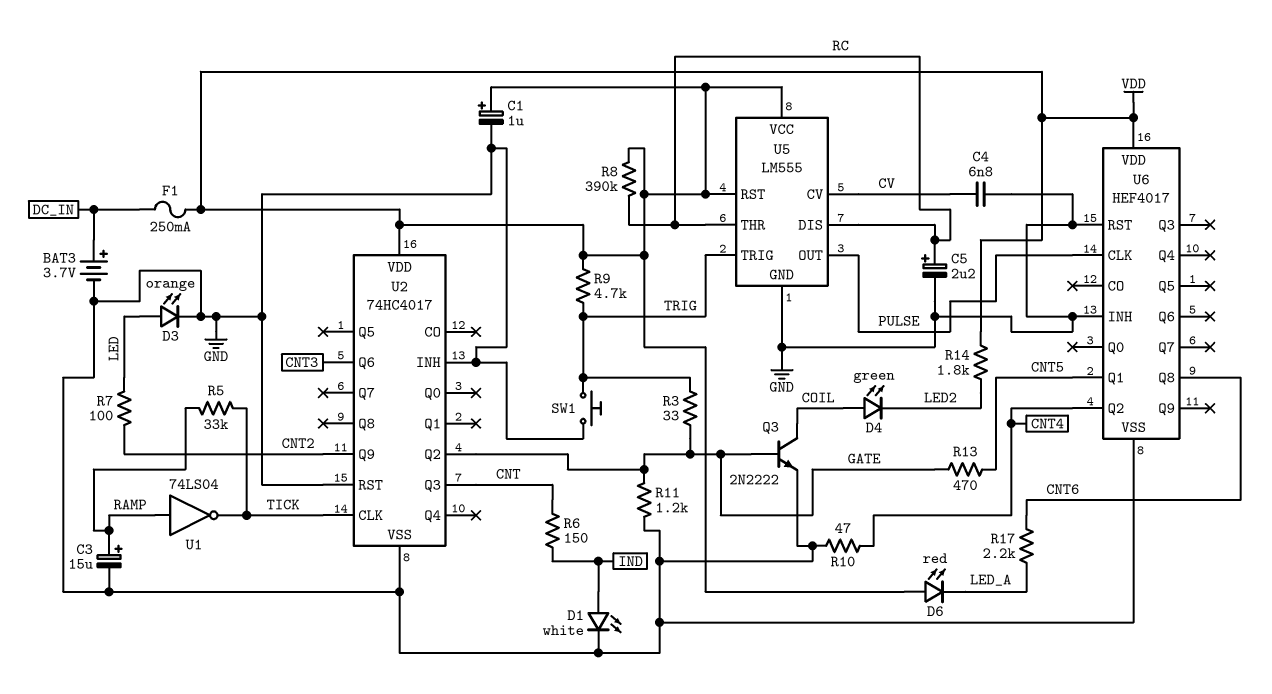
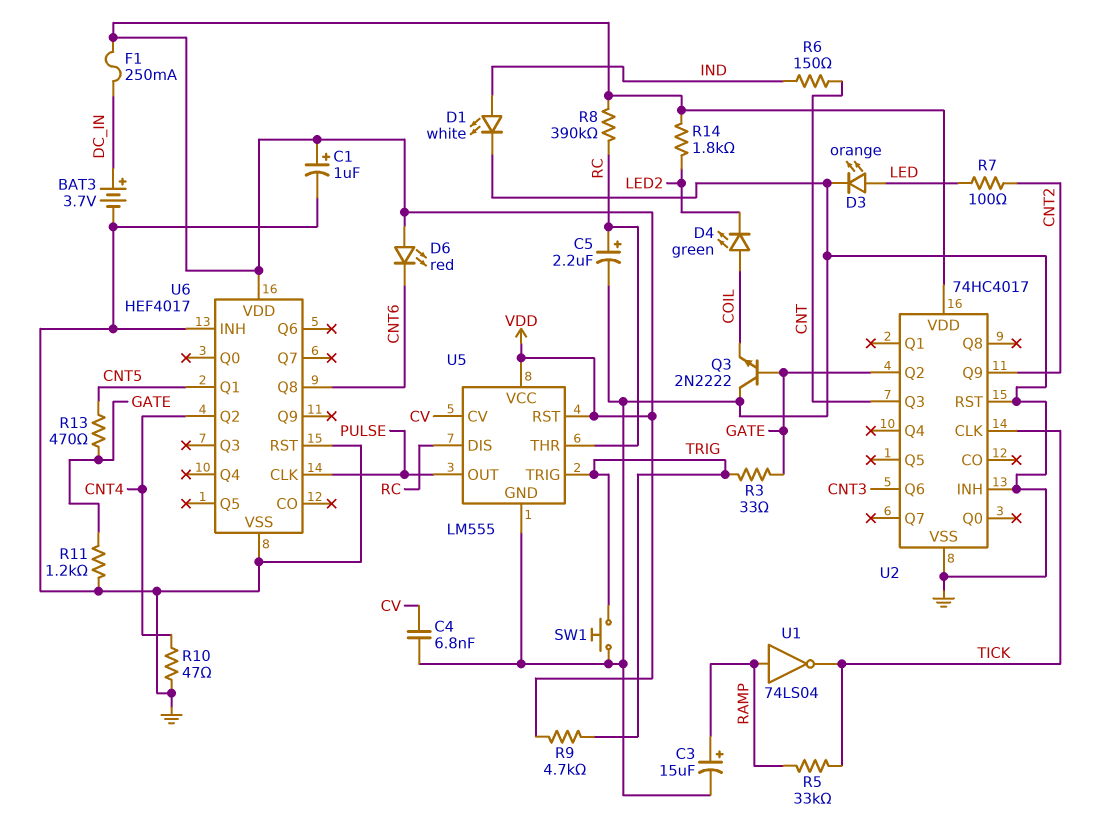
D6: LED red (A VDD, K LED_A) -> LED red (A VDD, K CNT6)
Q3: NPN 2N2222 (B GATE, C COIL, E GND) -> NPN 2N2222 (B GATE, C GND, E COIL)
R17: 2.2k (CNT6, LED_A) -> none

